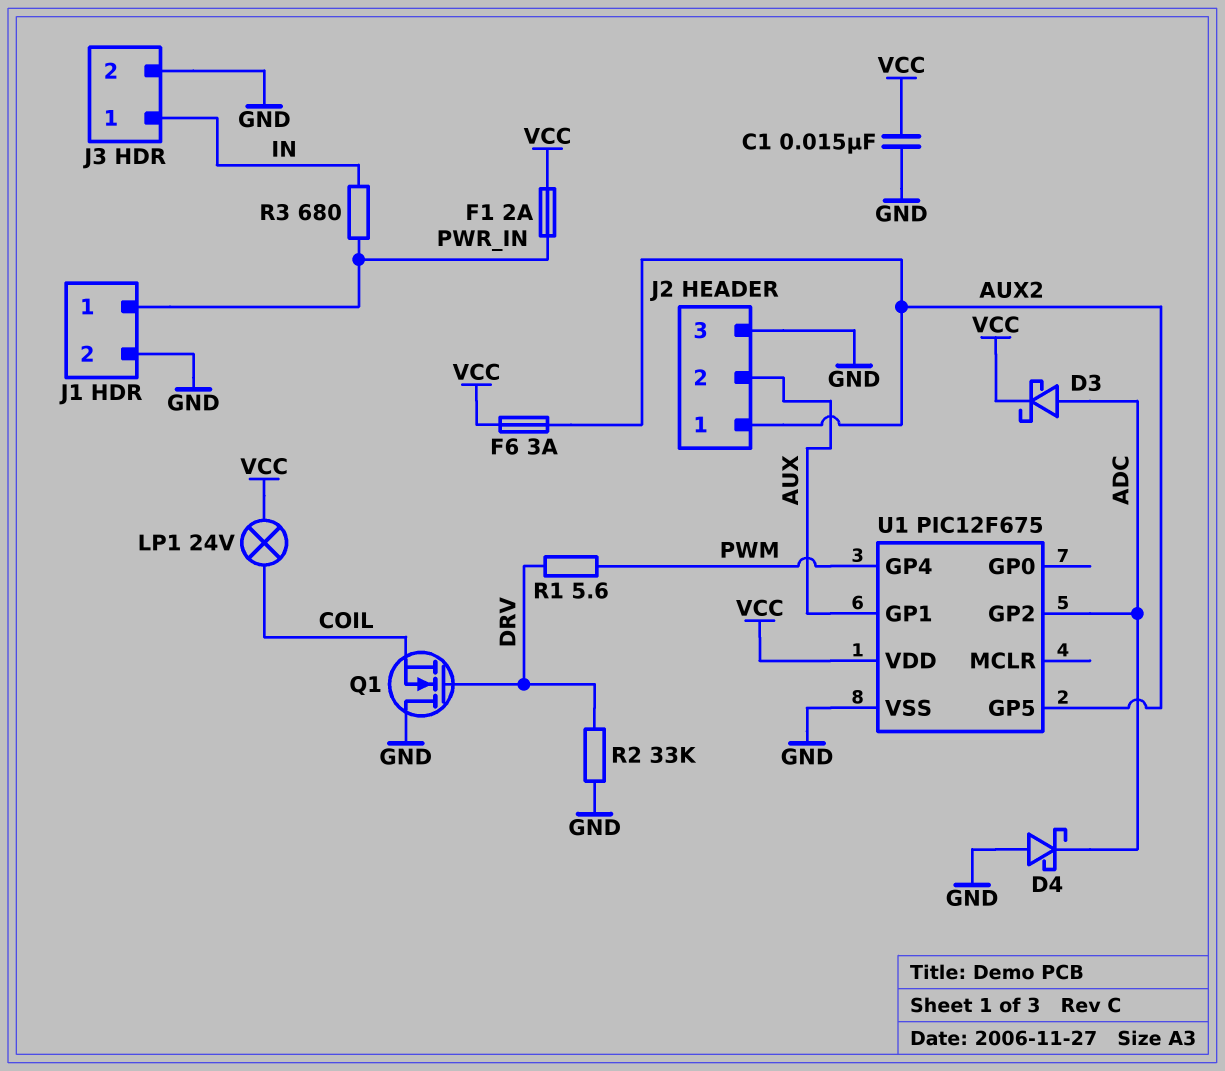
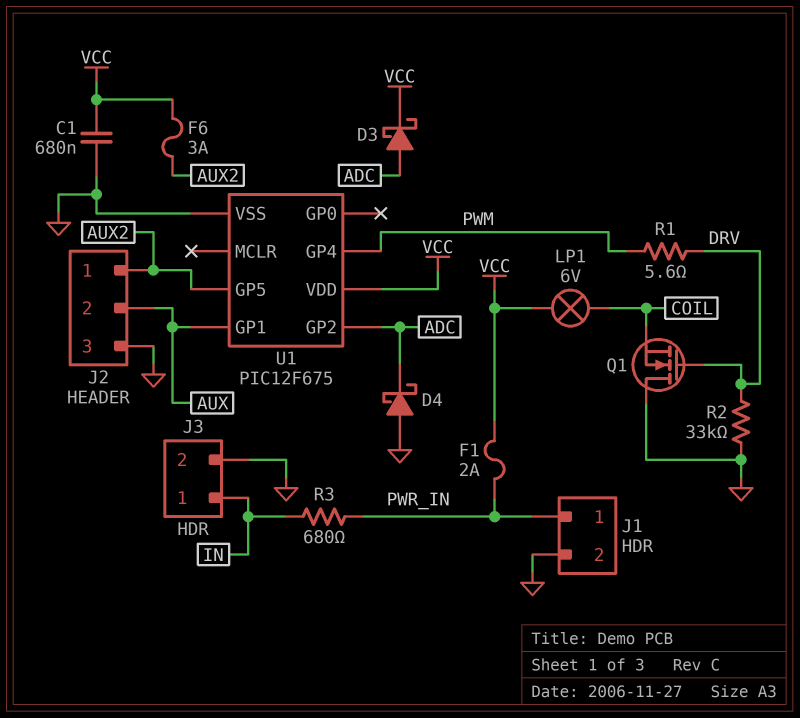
C1: 15nF (GND, VCC) -> 680nF (GND, VCC)
LP1: lamp 24V (COIL, VCC) -> lamp 6V (COIL, VCC)

